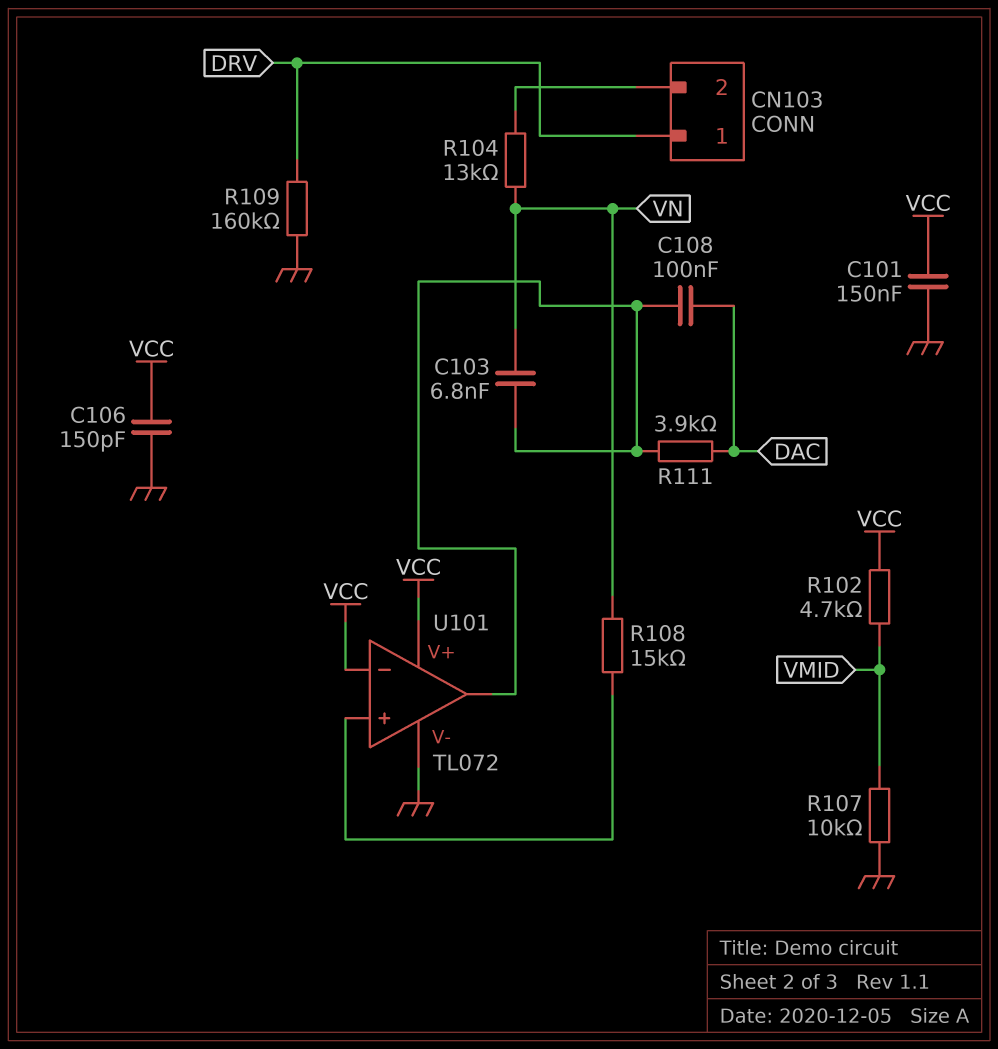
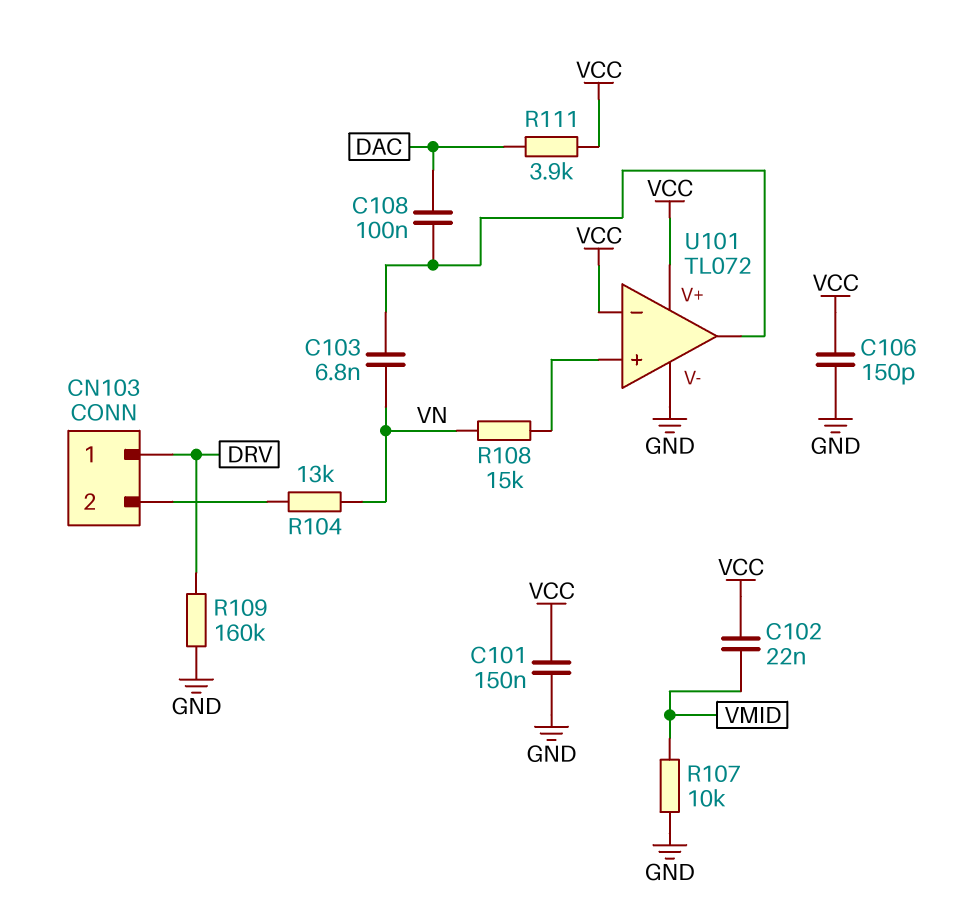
C102: none -> 22nF (VCC, VMID)
R102: 4.7k (VCC, VMID) -> none
R111: 3.9k (DAC, U101/out) -> 3.9k (DAC, VCC)

